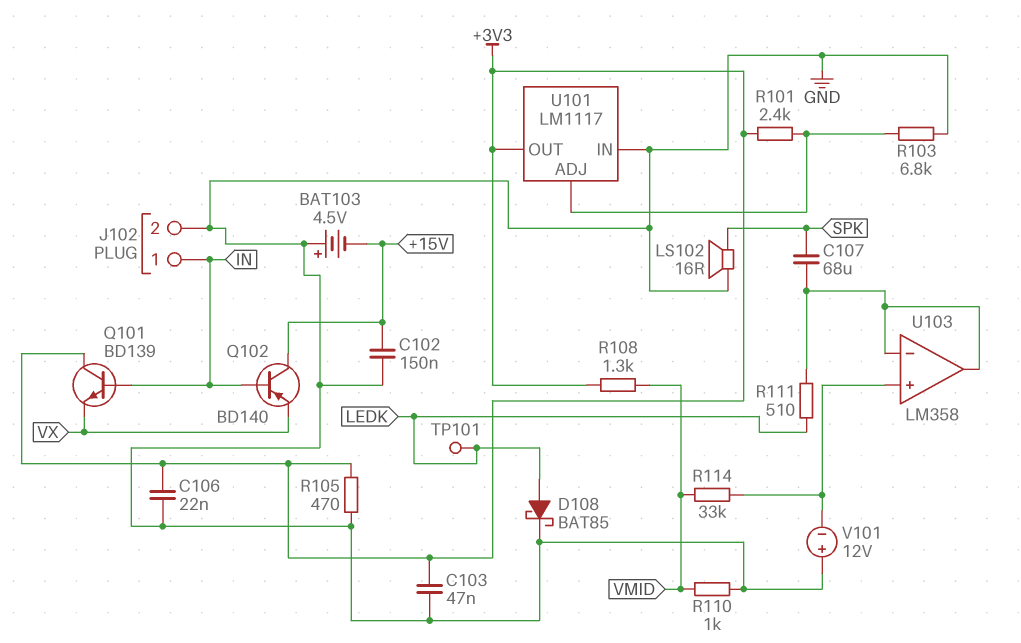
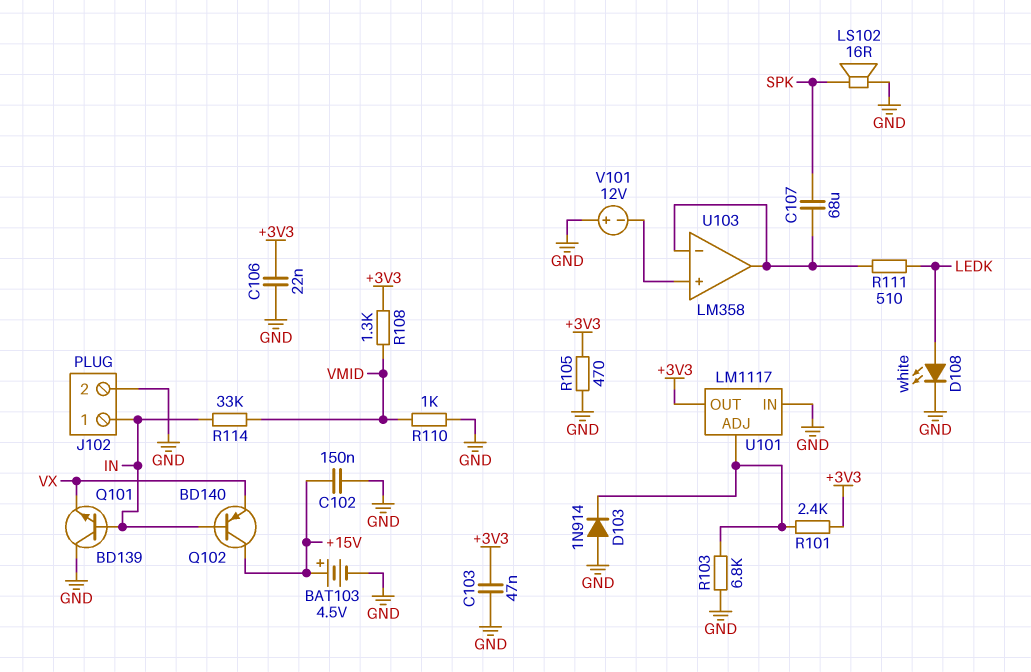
BAT103: 4.5V (plus GND, minus +15V) -> 4.5V (plus +15V, minus GND)
D103: none -> diode 1N914 (A GND, K U101/ADJ)
D108: schottky BAT85 (A LEDK, K GND) -> LED white (A LEDK, K GND)
Q101: NPN BD139 (B IN, C +3V3, E VX) -> NPN BD139 (B IN, C GND, E VX)
R114: 33k (U103/in+, VMID) -> 33k (IN, VMID)
TP101: test point (LEDK) -> none

